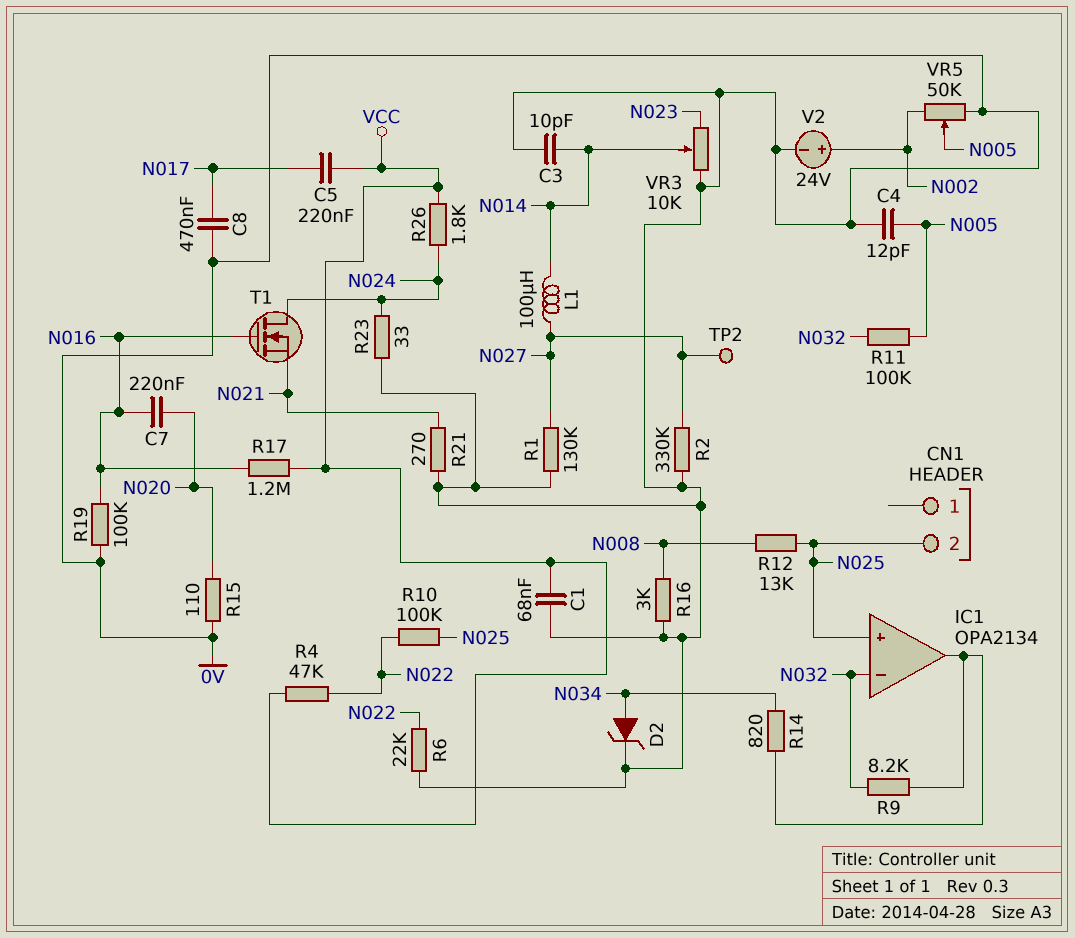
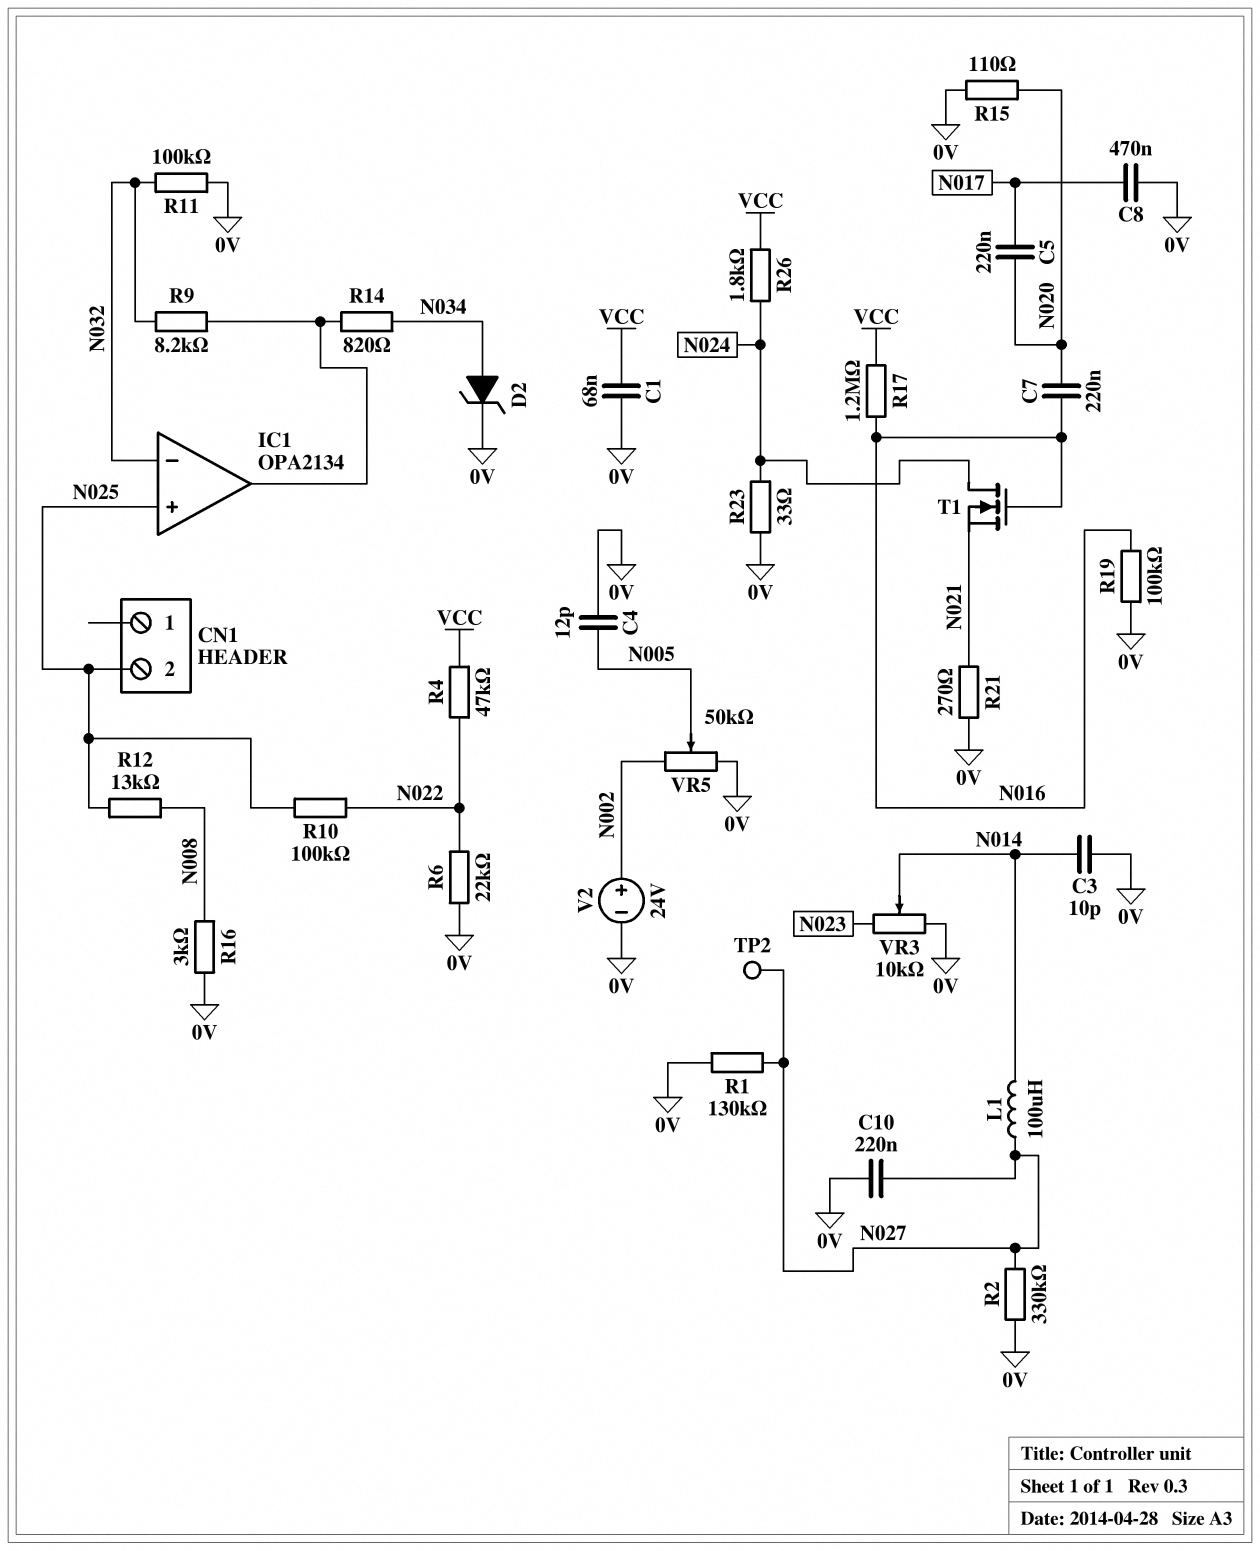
C5: 220nF (N017, VCC) -> 220nF (N017, N020)
C10: none -> 220nF (0V, N027)
R11: 100k (N005, N032) -> 100k (0V, N032)

